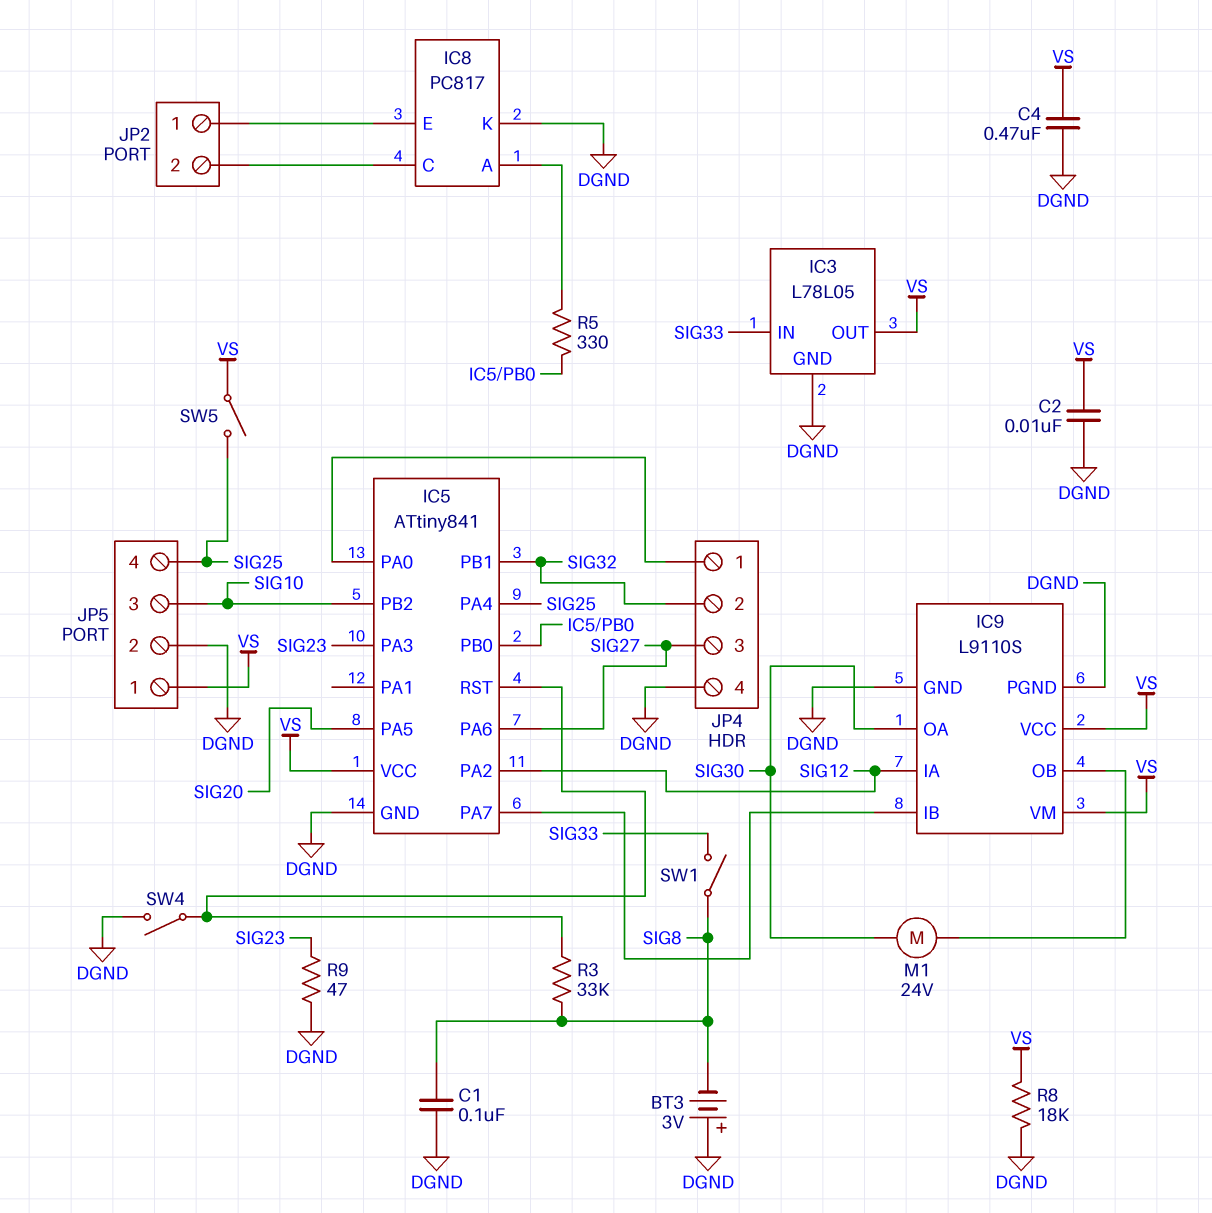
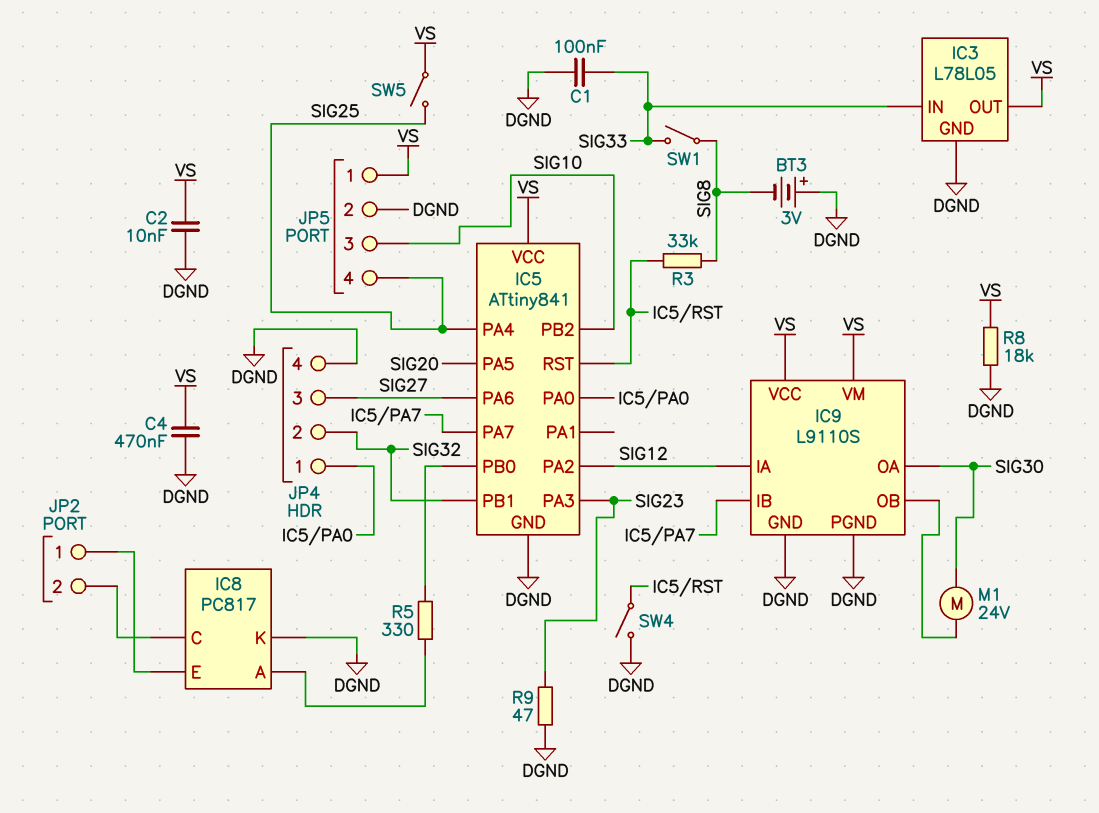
C1: 100nF (DGND, SIG8) -> 100nF (DGND, SIG33)

